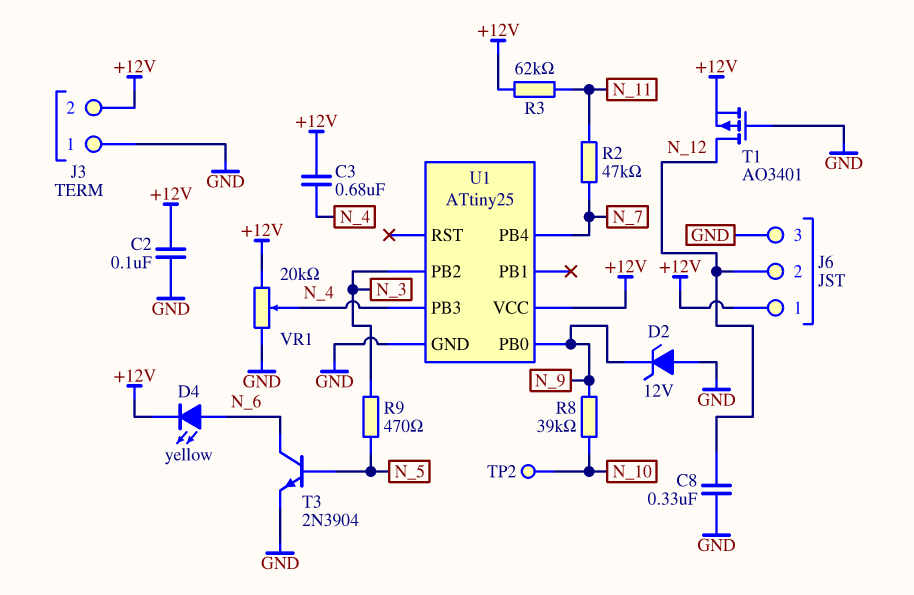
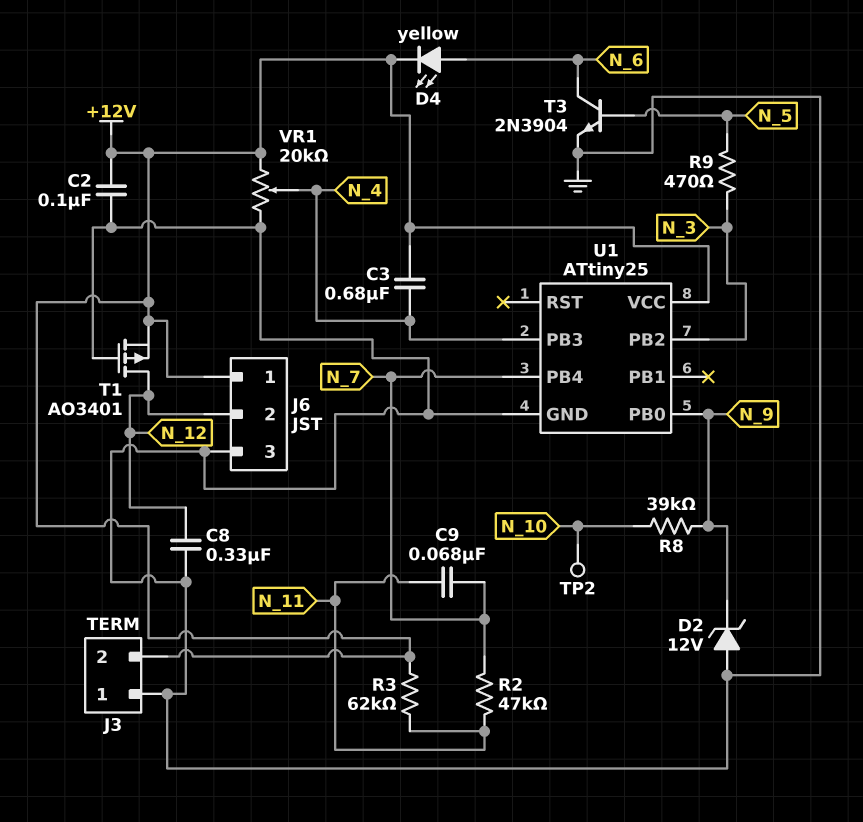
C9: none -> 68nF (N_7, N_11)

